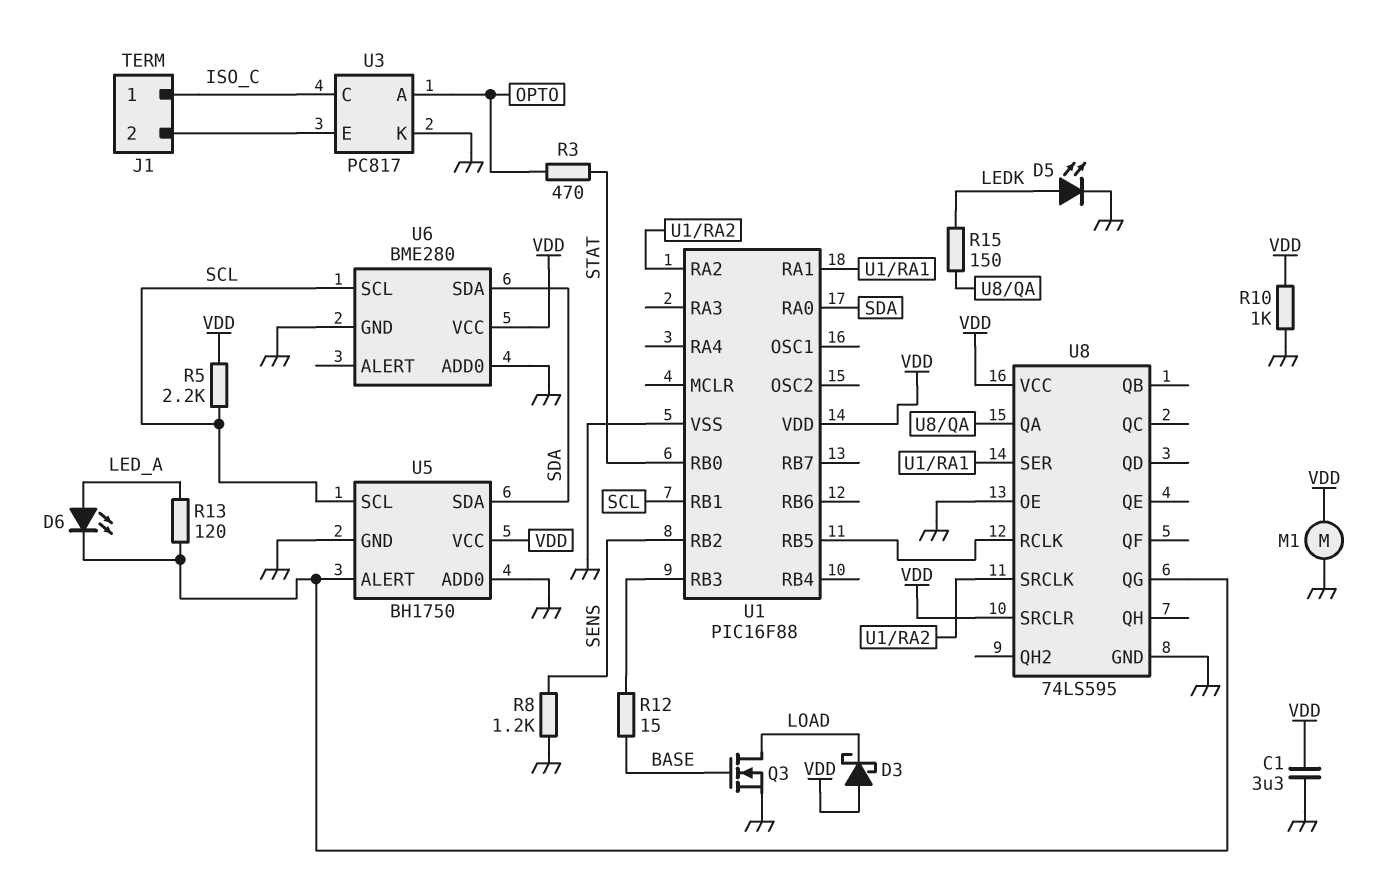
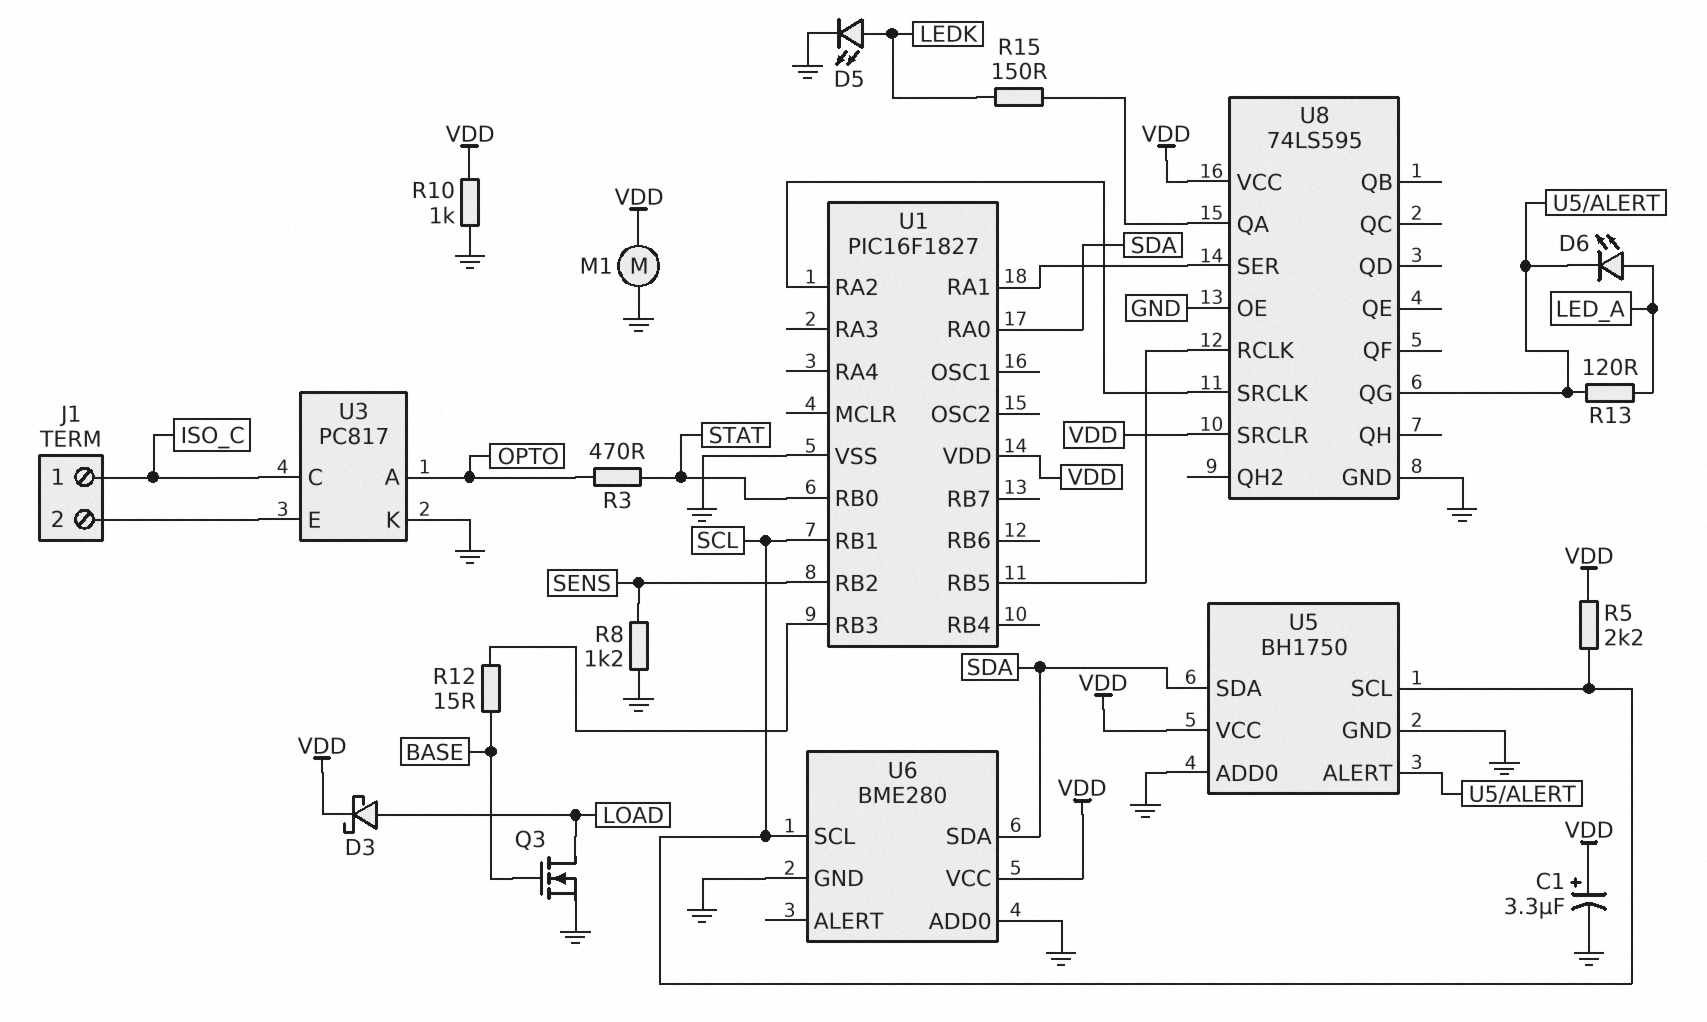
C1: 3.3uF (GND, VDD) -> 3.3uF (plus VDD, minus GND)
D3: schottky (A VDD, K LOAD) -> schottky (A LOAD, K VDD)
U1: PIC16F88 -> PIC16F1827

